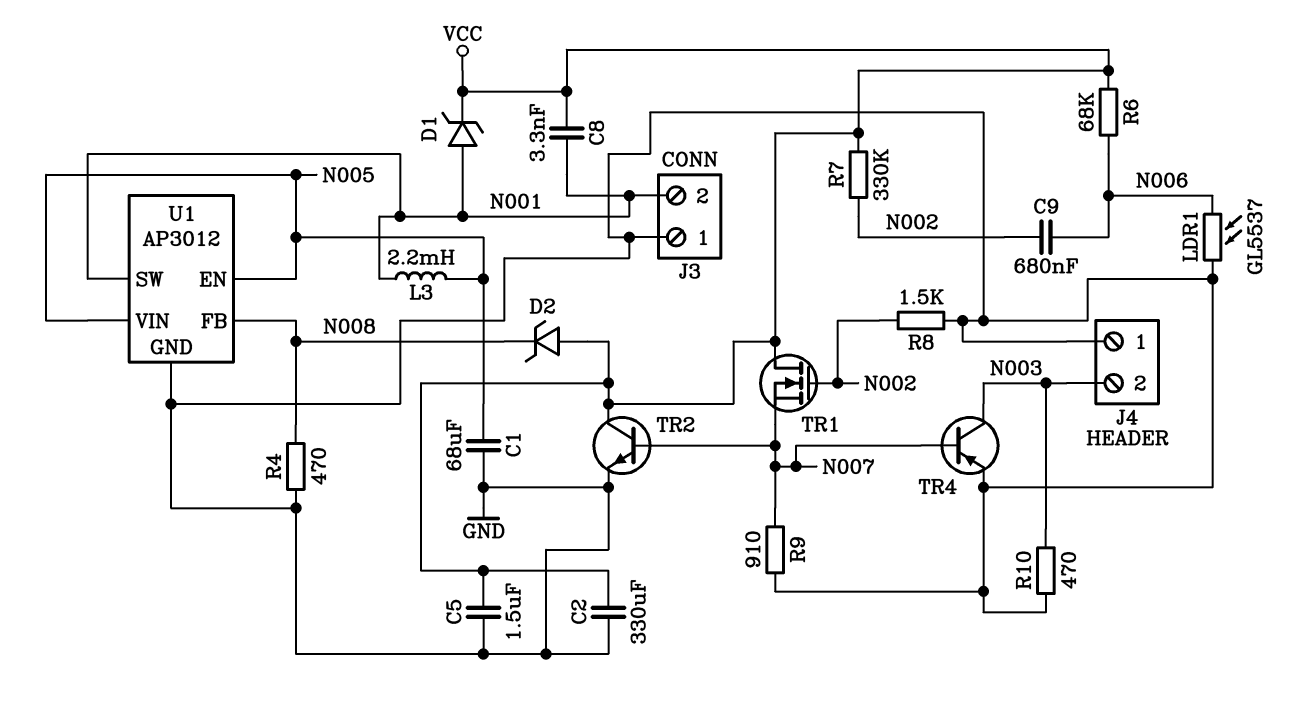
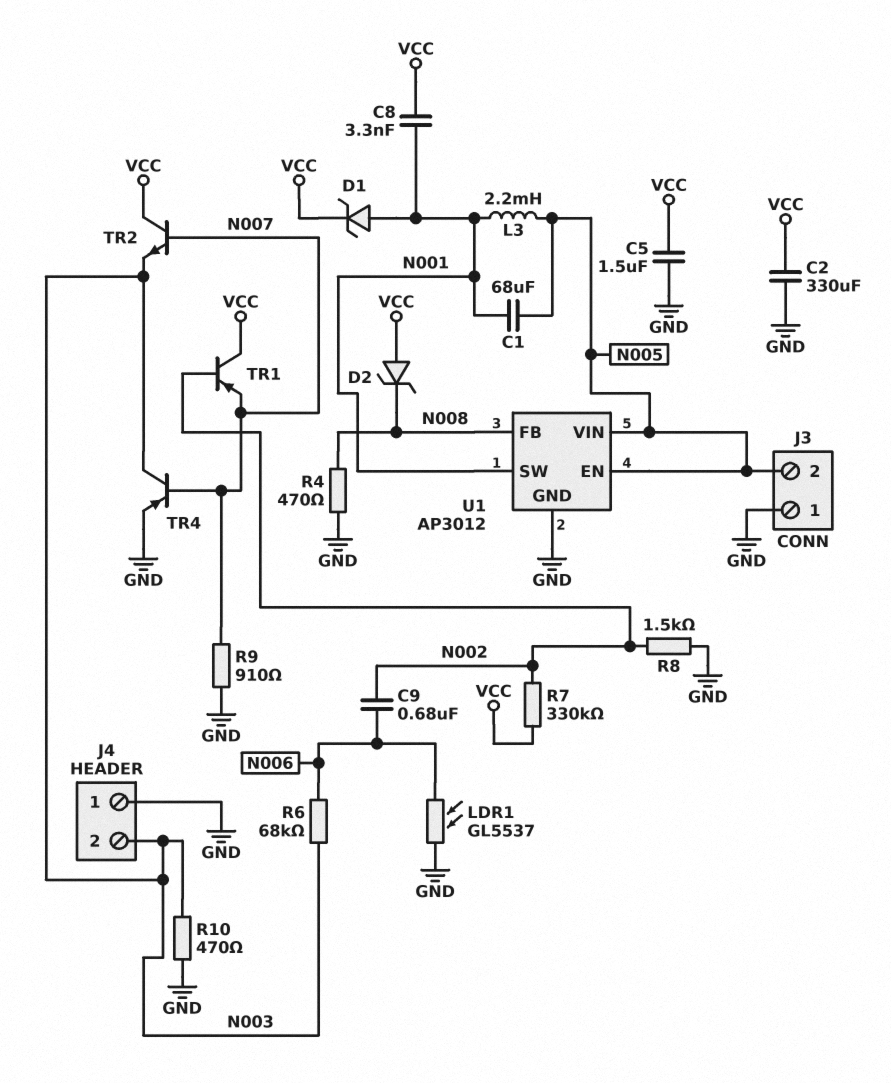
C1: 68uF (GND, N005) -> 68uF (N001, N005)
J3 pin 2: N001 -> N005
R6: 68k (N006, VCC) -> 68k (N003, N006)
TR1: NMOS (G N002, D VCC, S N007) -> PNP (B N002, C VCC, E N007)
TR2: NPN (B N007, C VCC, E GND) -> NPN (B N007, C VCC, E N003)

